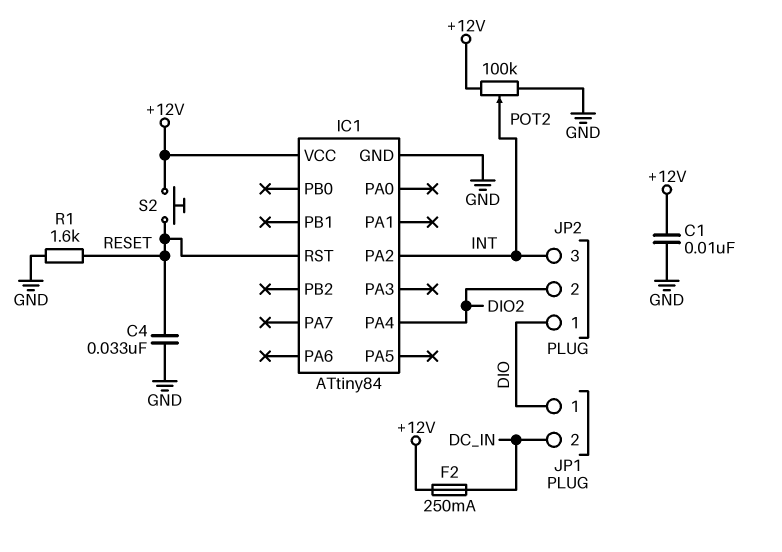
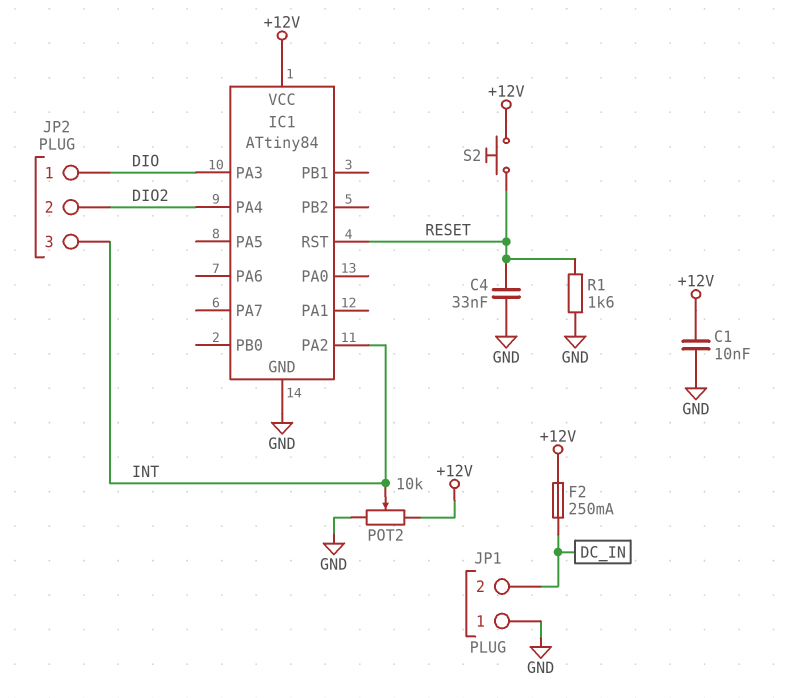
IC1 pin PA3: none -> DIO
JP1 pin 1: DIO -> GND
POT2: 100k (+12V, GND, wiper INT) -> 10k (+12V, GND, wiper INT)

